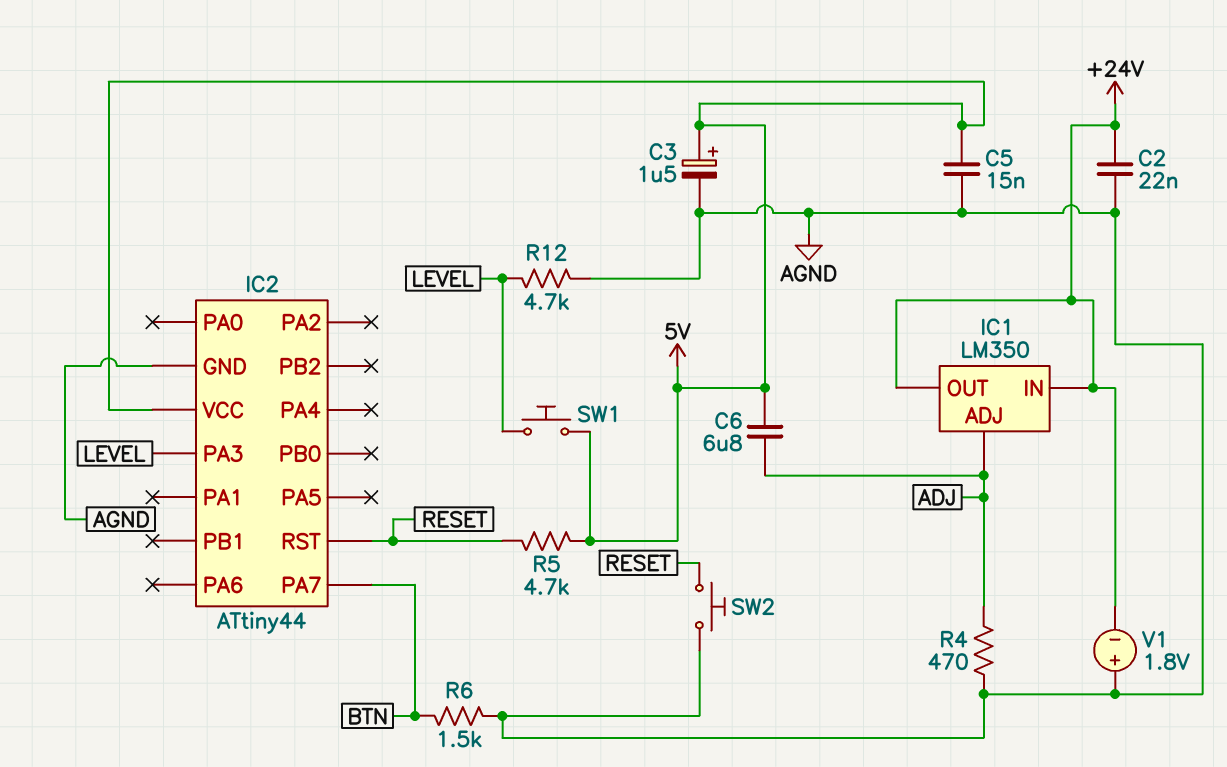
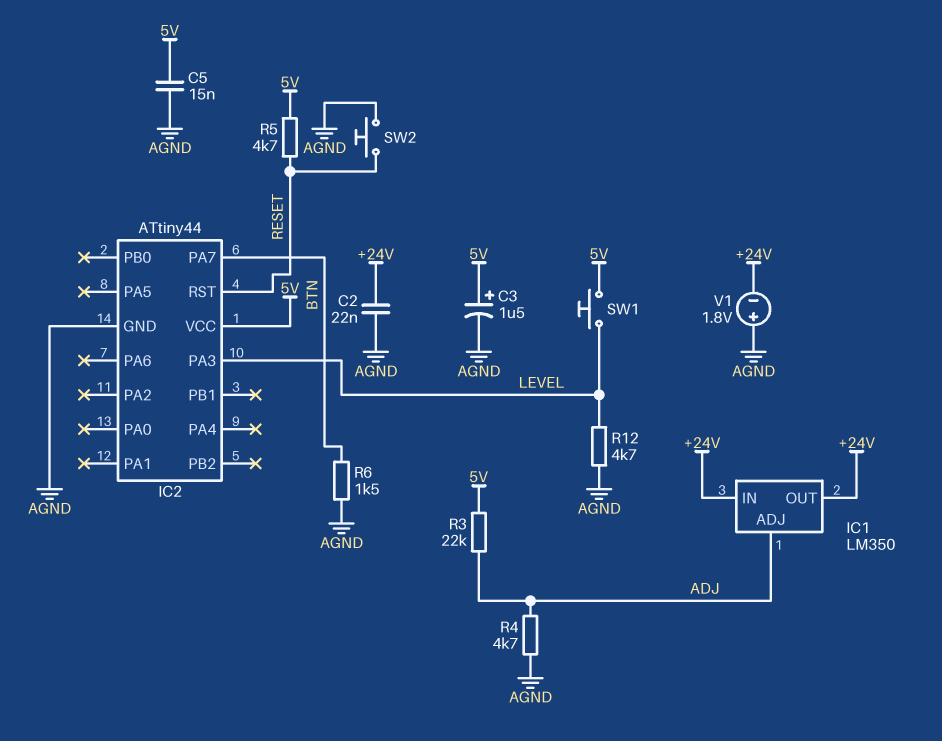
C6: 6.8uF (5V, ADJ) -> none
R3: none -> 22k (5V, ADJ)
R4: 470 (ADJ, AGND) -> 4.7k (ADJ, AGND)

